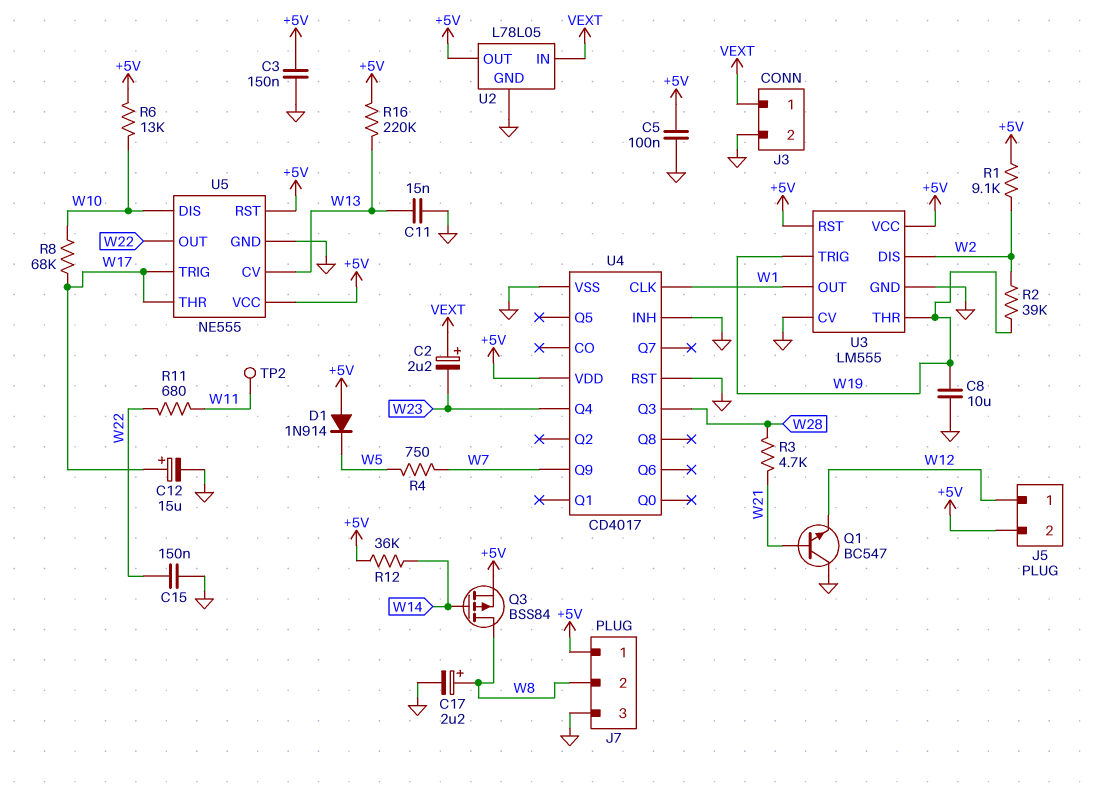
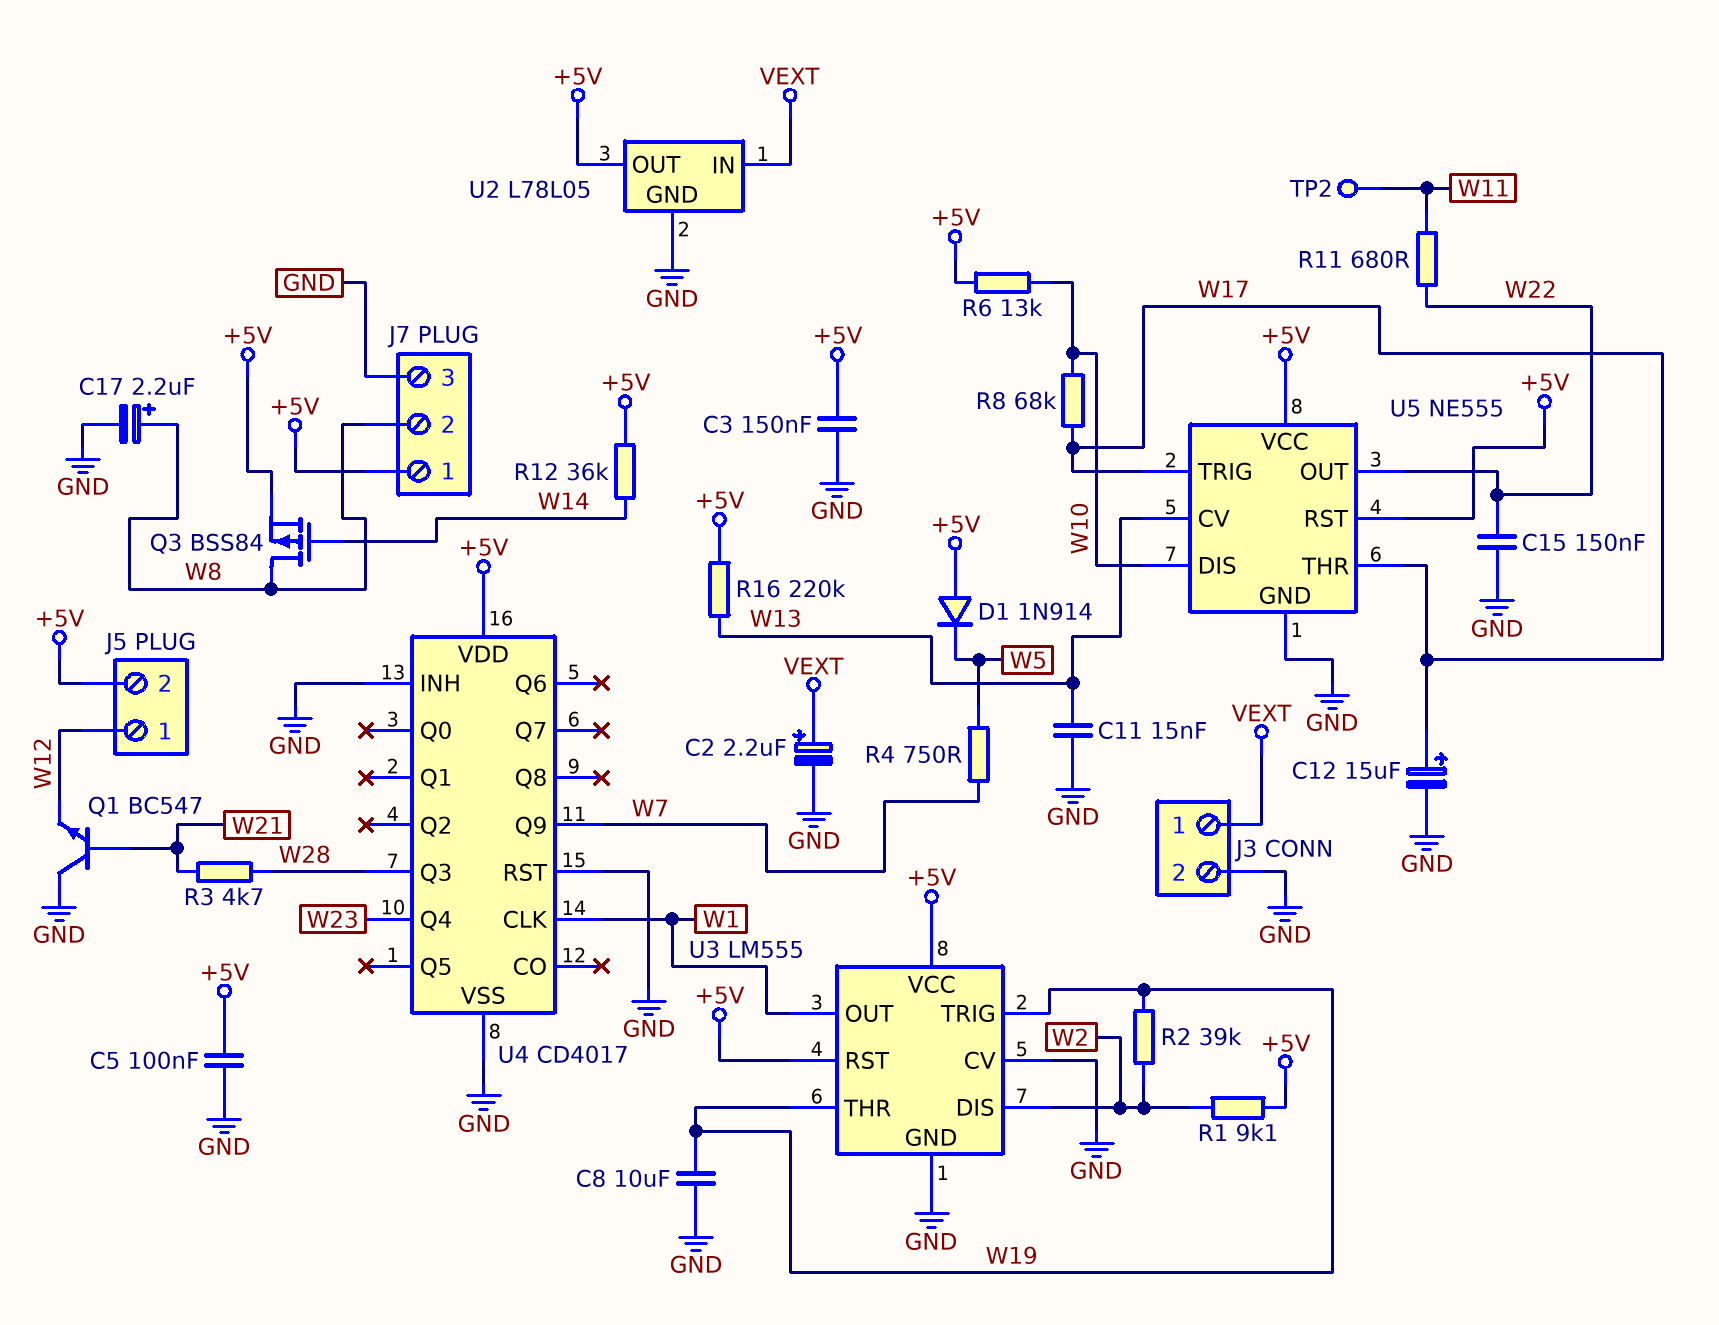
C2: 2.2uF (plus VEXT, minus W23) -> 2.2uF (plus VEXT, minus GND)

